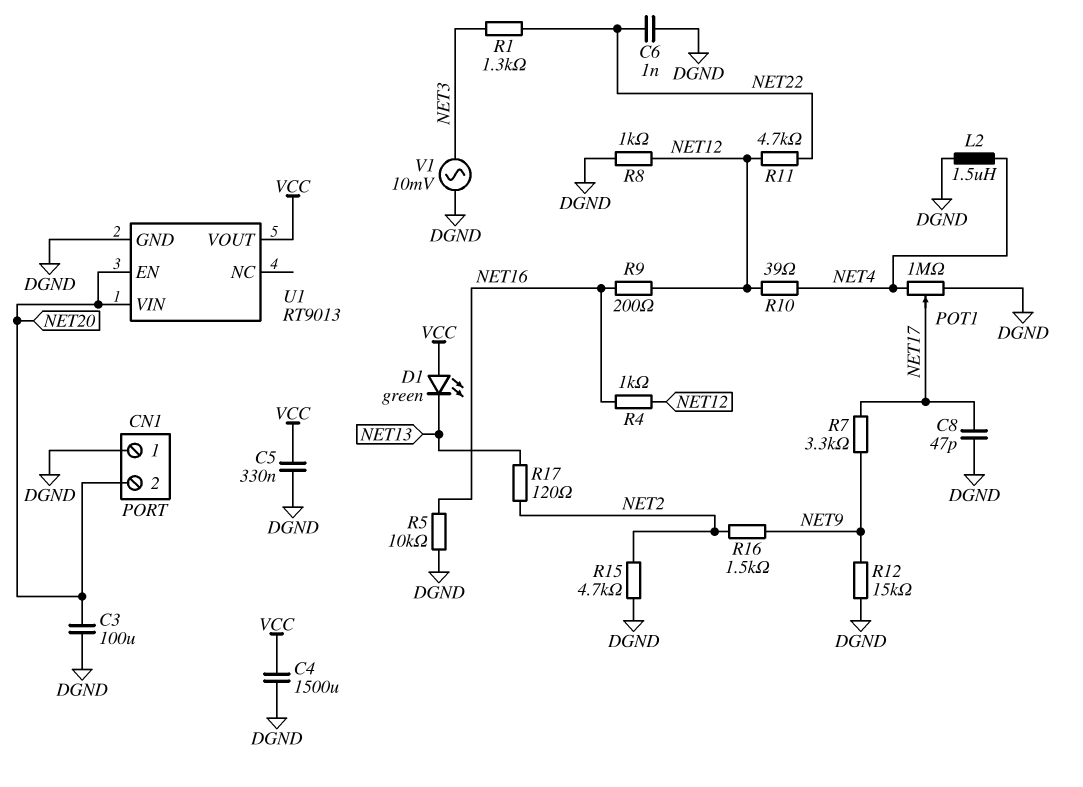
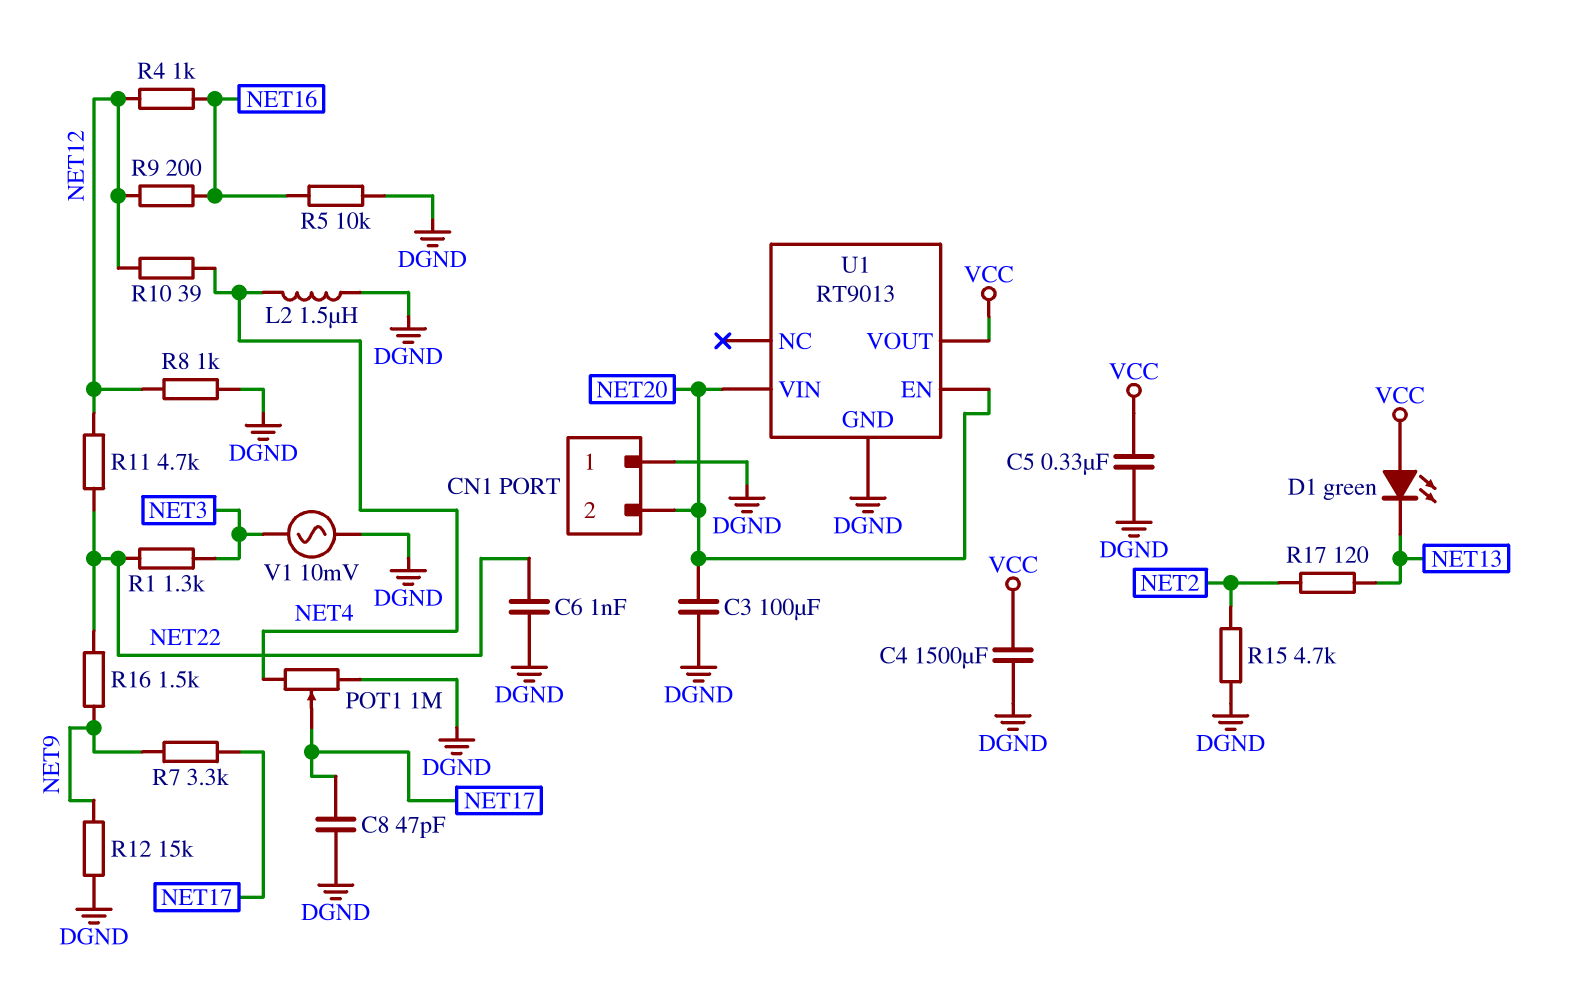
R16: 1.5k (NET2, NET9) -> 1.5k (NET9, NET22)

